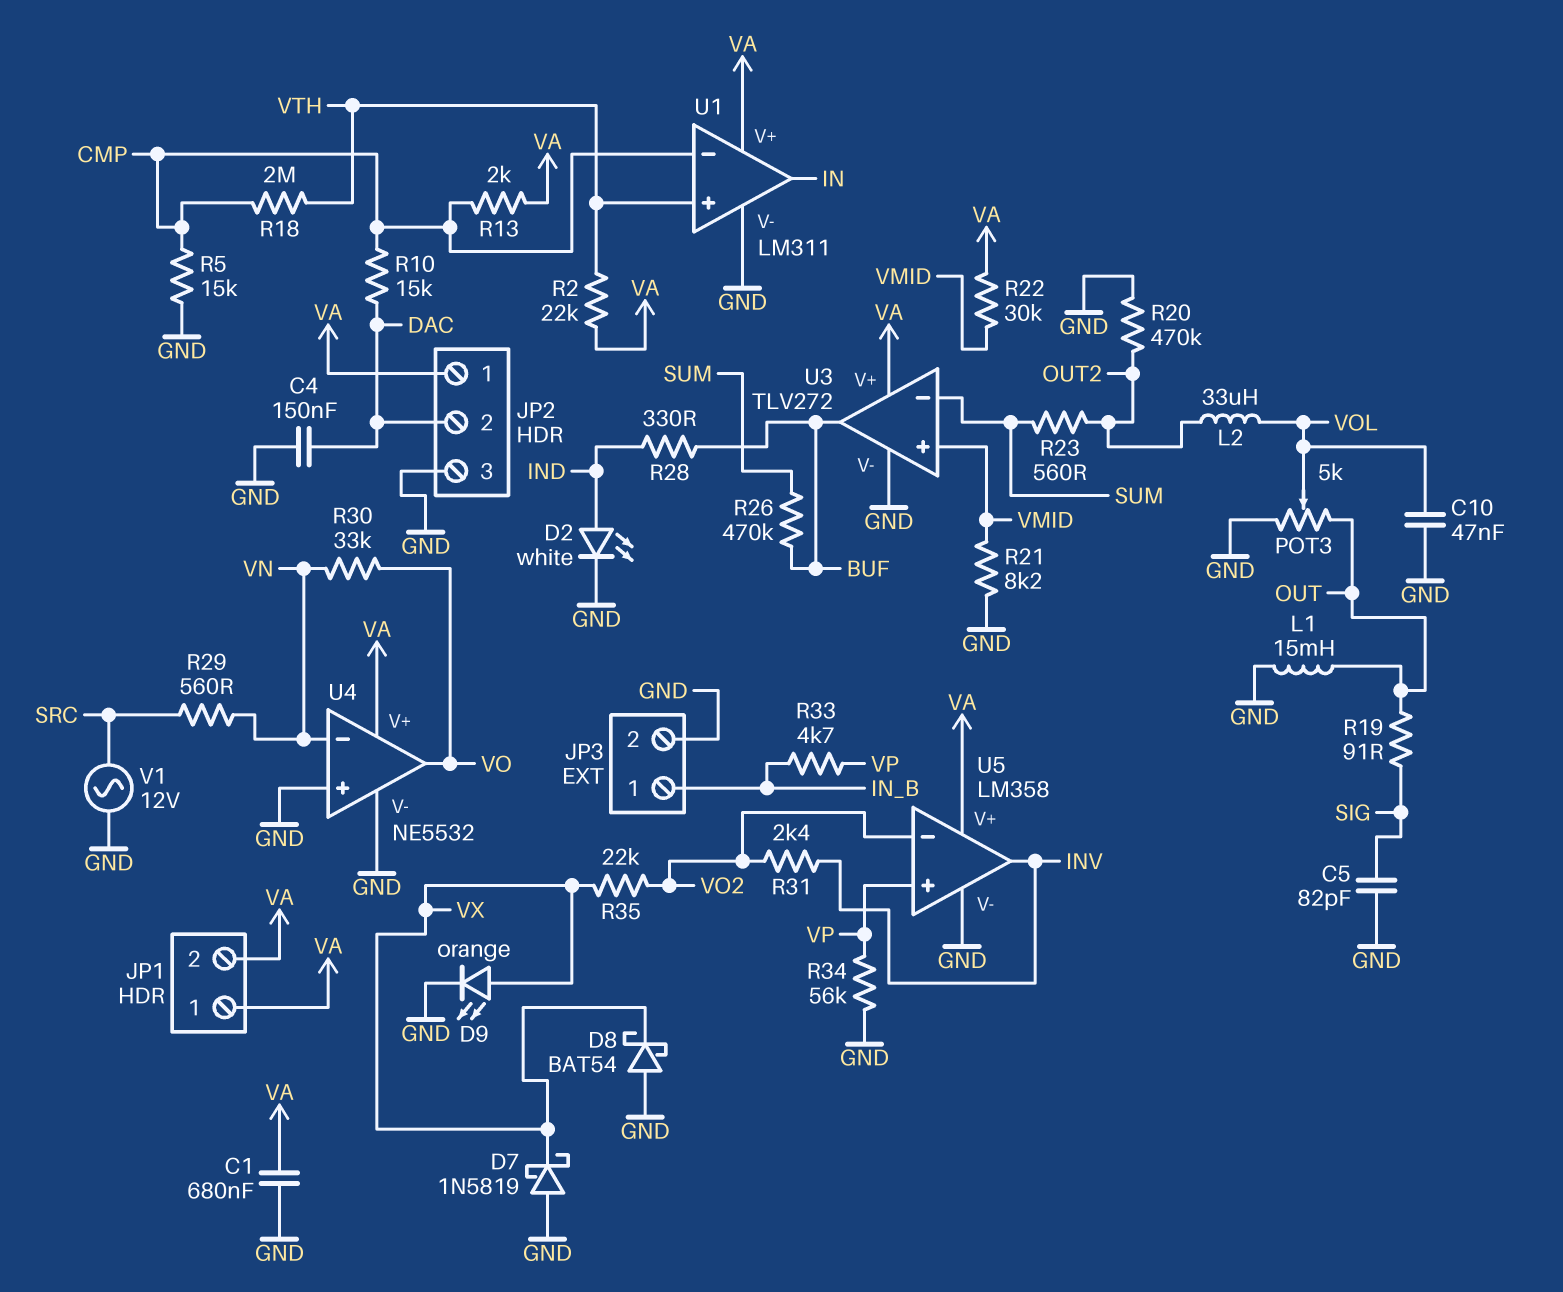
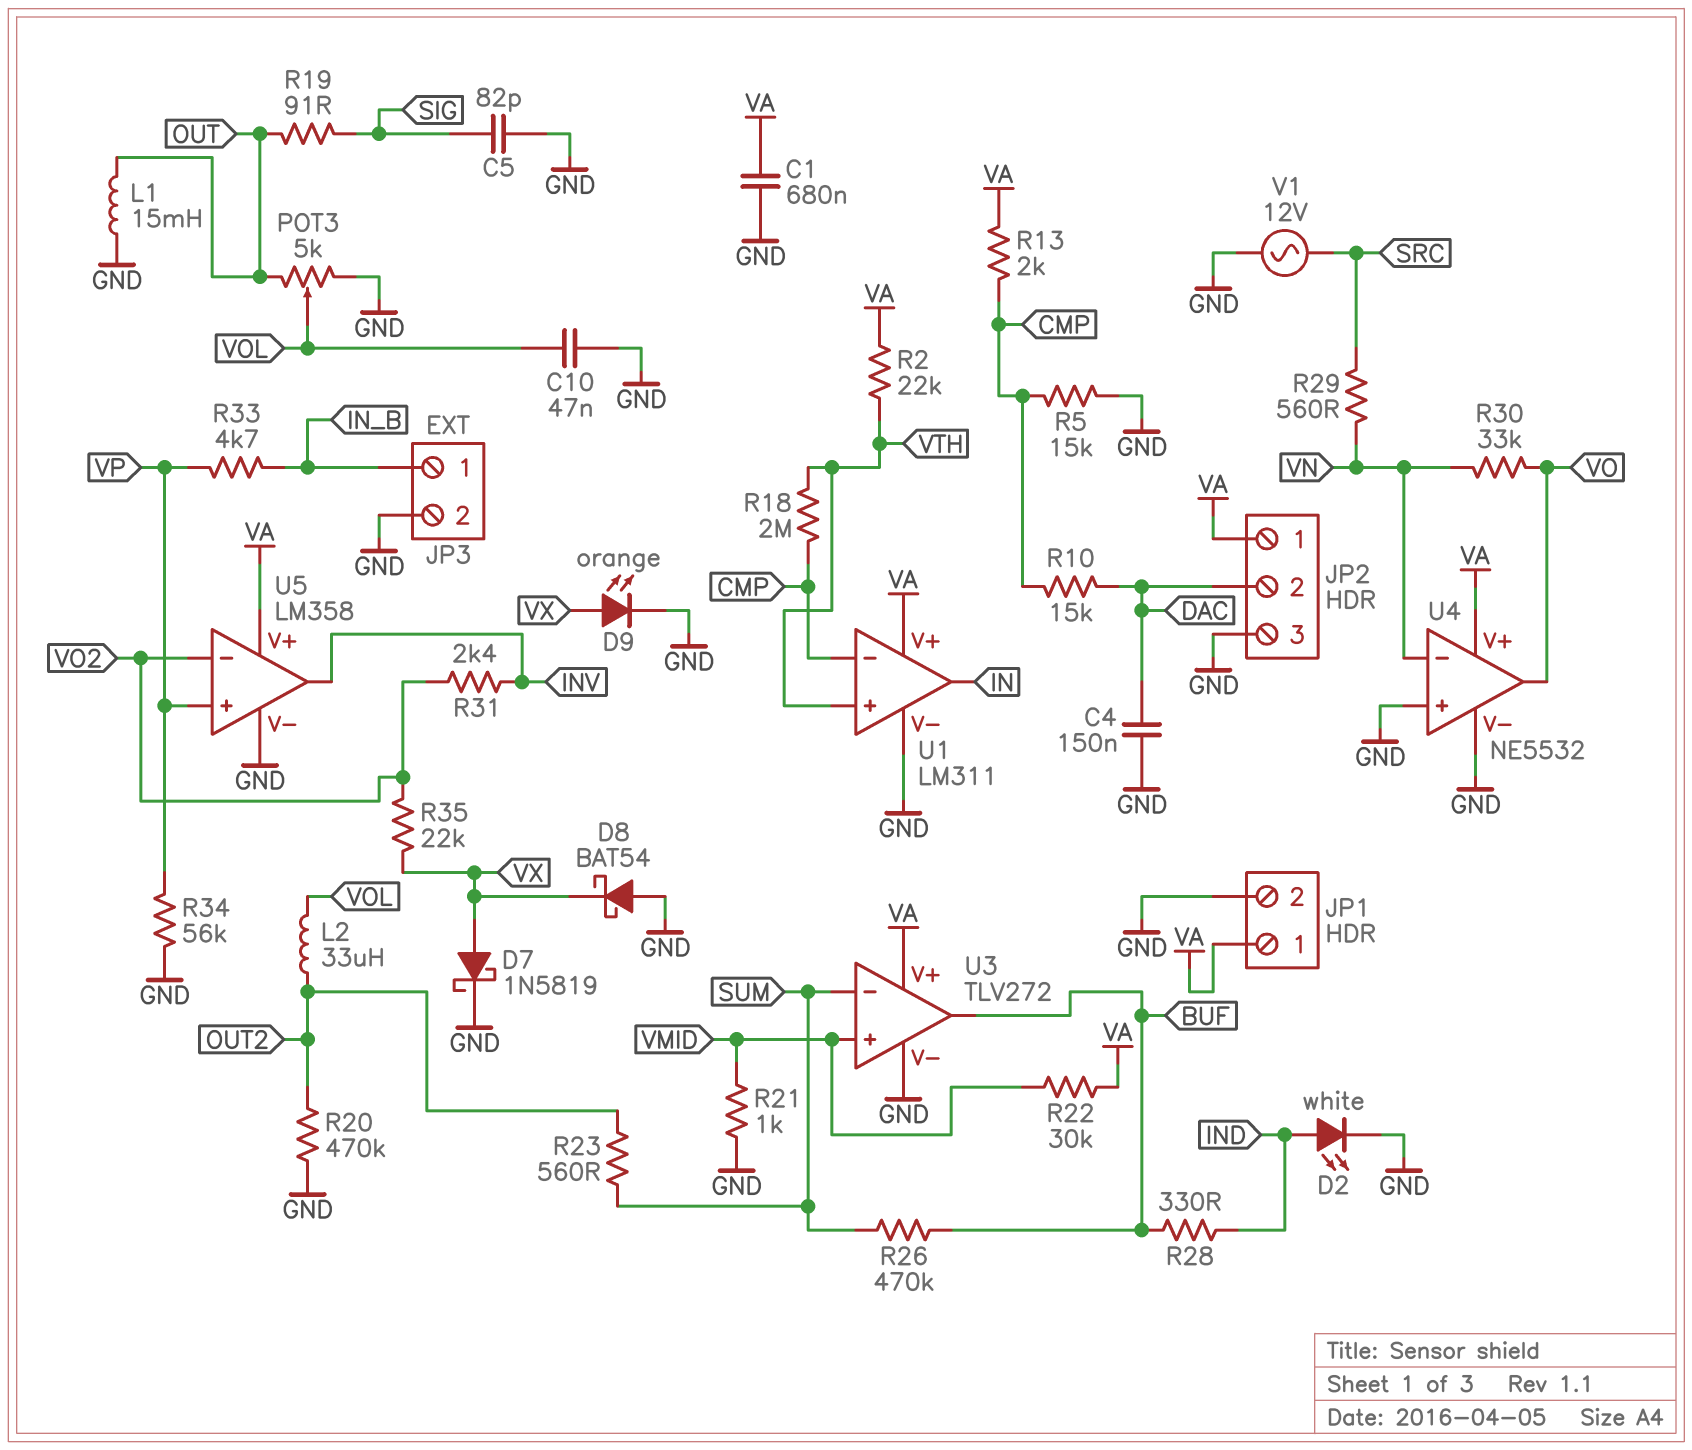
D7: schottky 1N5819 (A GND, K VX) -> schottky 1N5819 (A VX, K GND)
JP1 pin 2: VA -> GND
R21: 8.2k (GND, VMID) -> 1k (GND, VMID)

